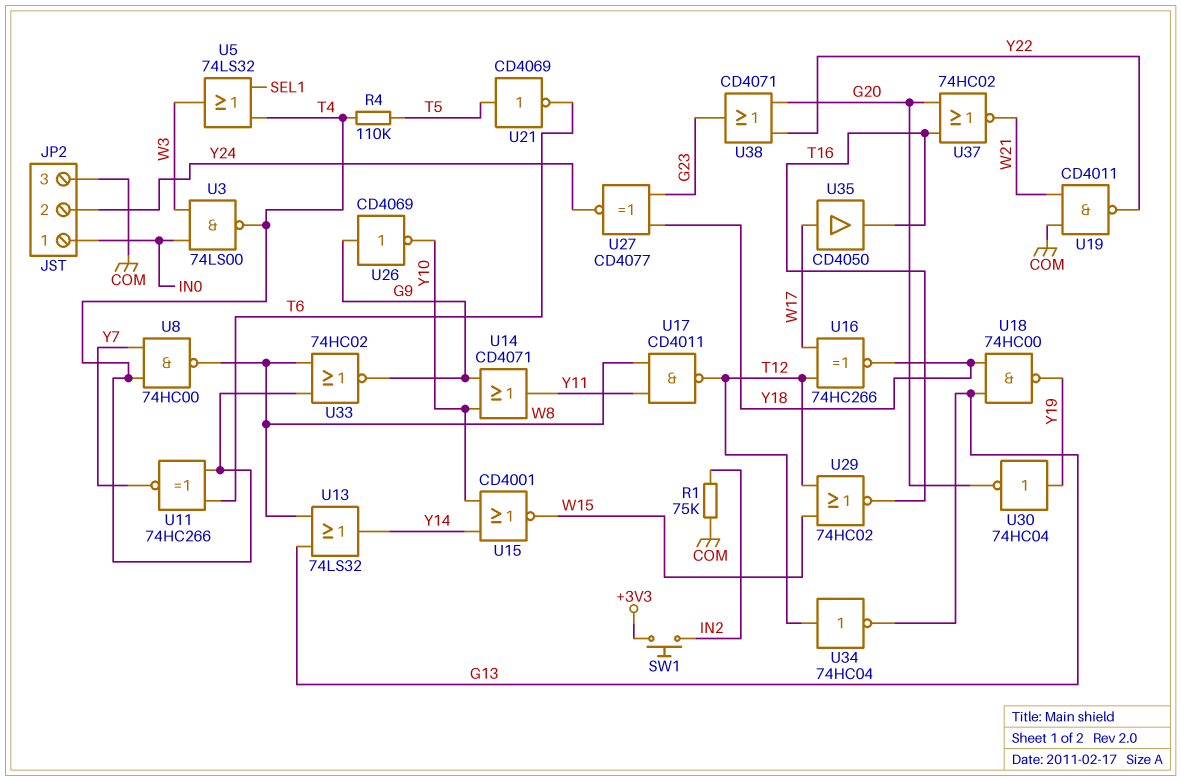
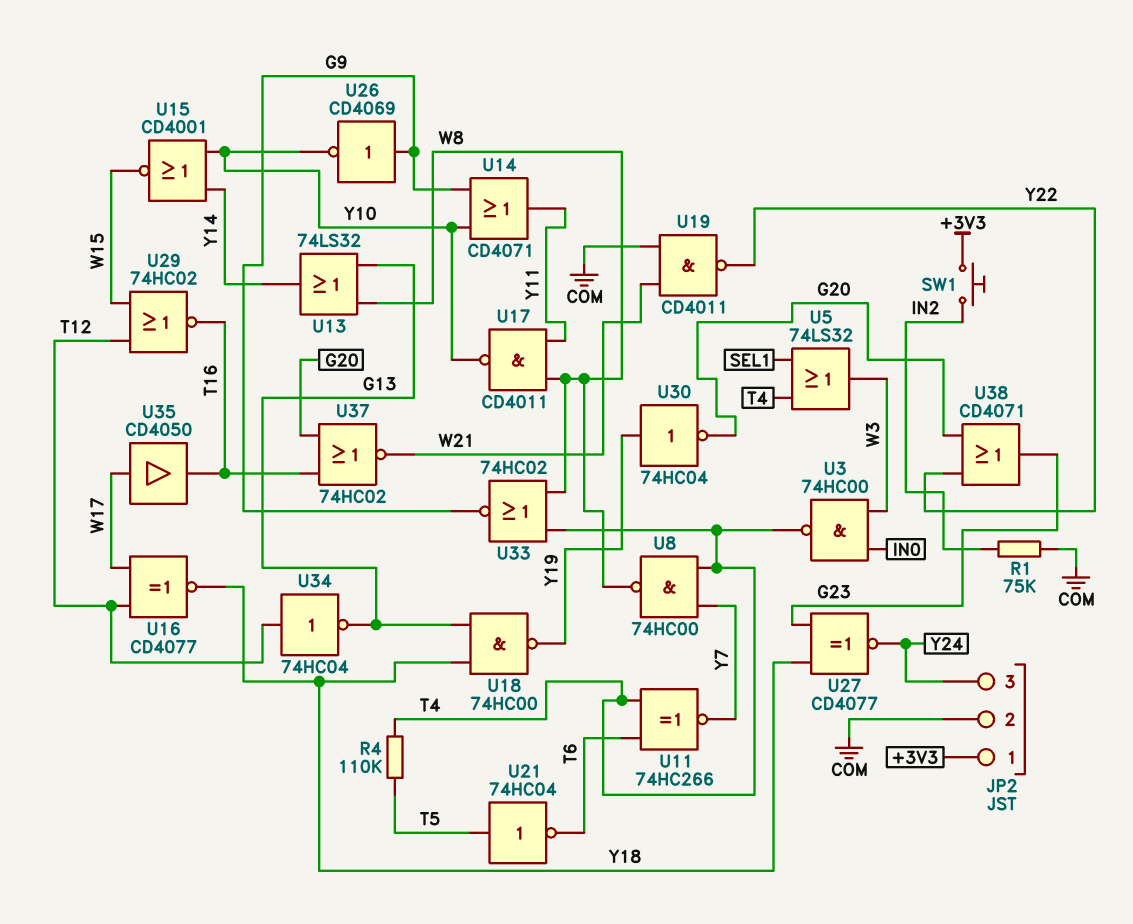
JP2 pin 1: IN0 -> +3V3
JP2 pin 2: Y24 -> COM
JP2 pin 3: COM -> Y24
U3: NAND 74LS00 (in IN0, in W3, out T4) -> NAND 74HC00 (in IN0, in W3, out T4)
U16: XNOR 74HC266 (in T12, in W17, out Y18) -> XNOR CD4077 (in T12, in W17, out Y18)
U17: NAND CD4011 (in W8, in Y11, out T12) -> NAND CD4011 (in W8, in Y11, out Y10)
U21: NOT CD4069 (in T5, out T6) -> NOT 74HC04 (in T5, out T6)

